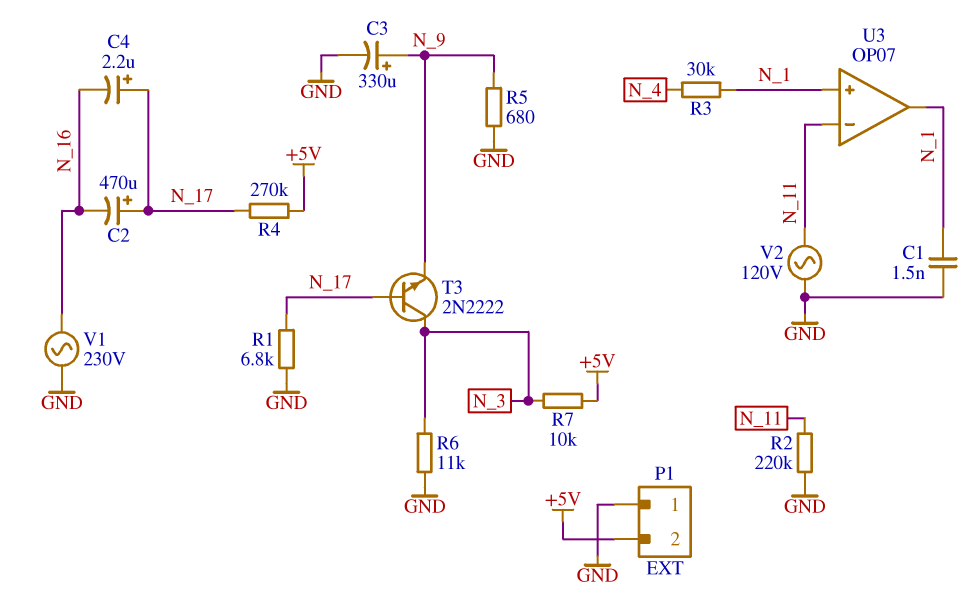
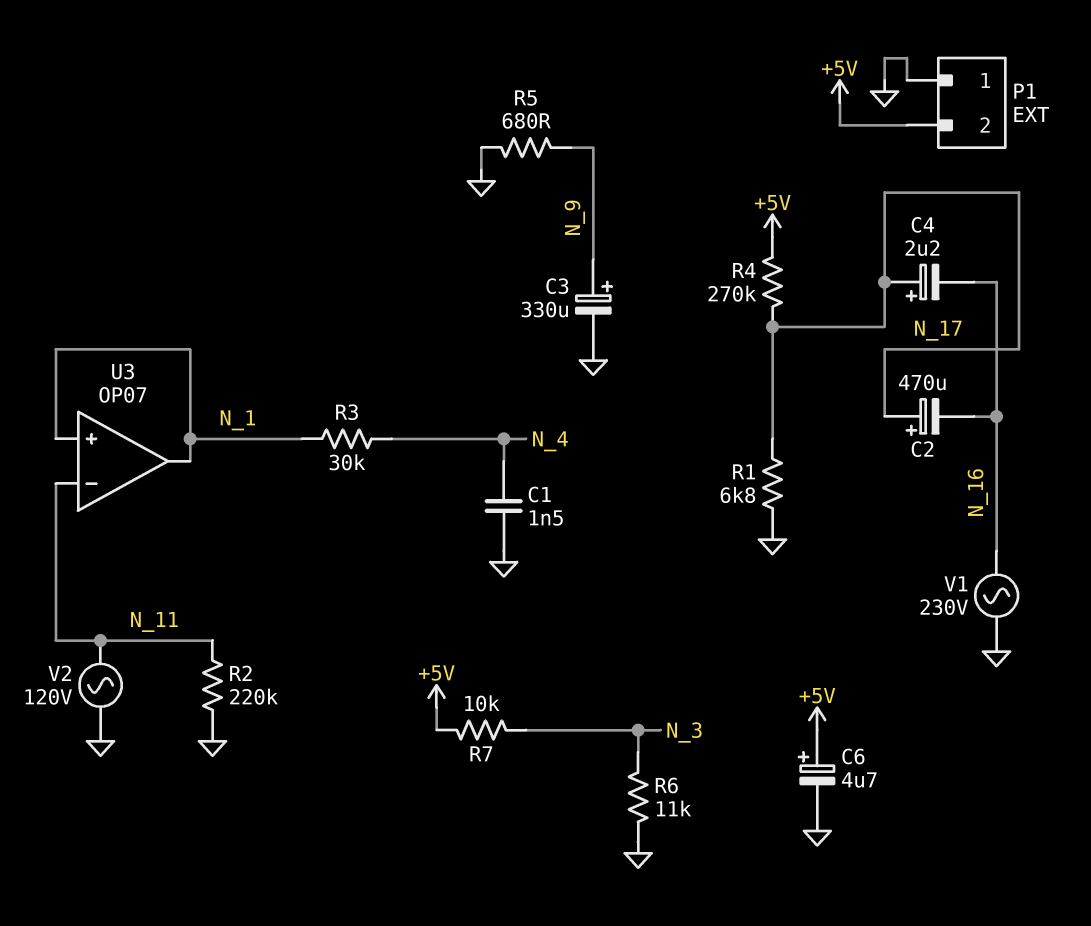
C1: 1.5nF (GND, N_1) -> 1.5nF (GND, N_4)
C6: none -> 4.7uF (plus +5V, minus GND)
T3: NPN 2N2222 (B N_17, C N_3, E N_9) -> none

